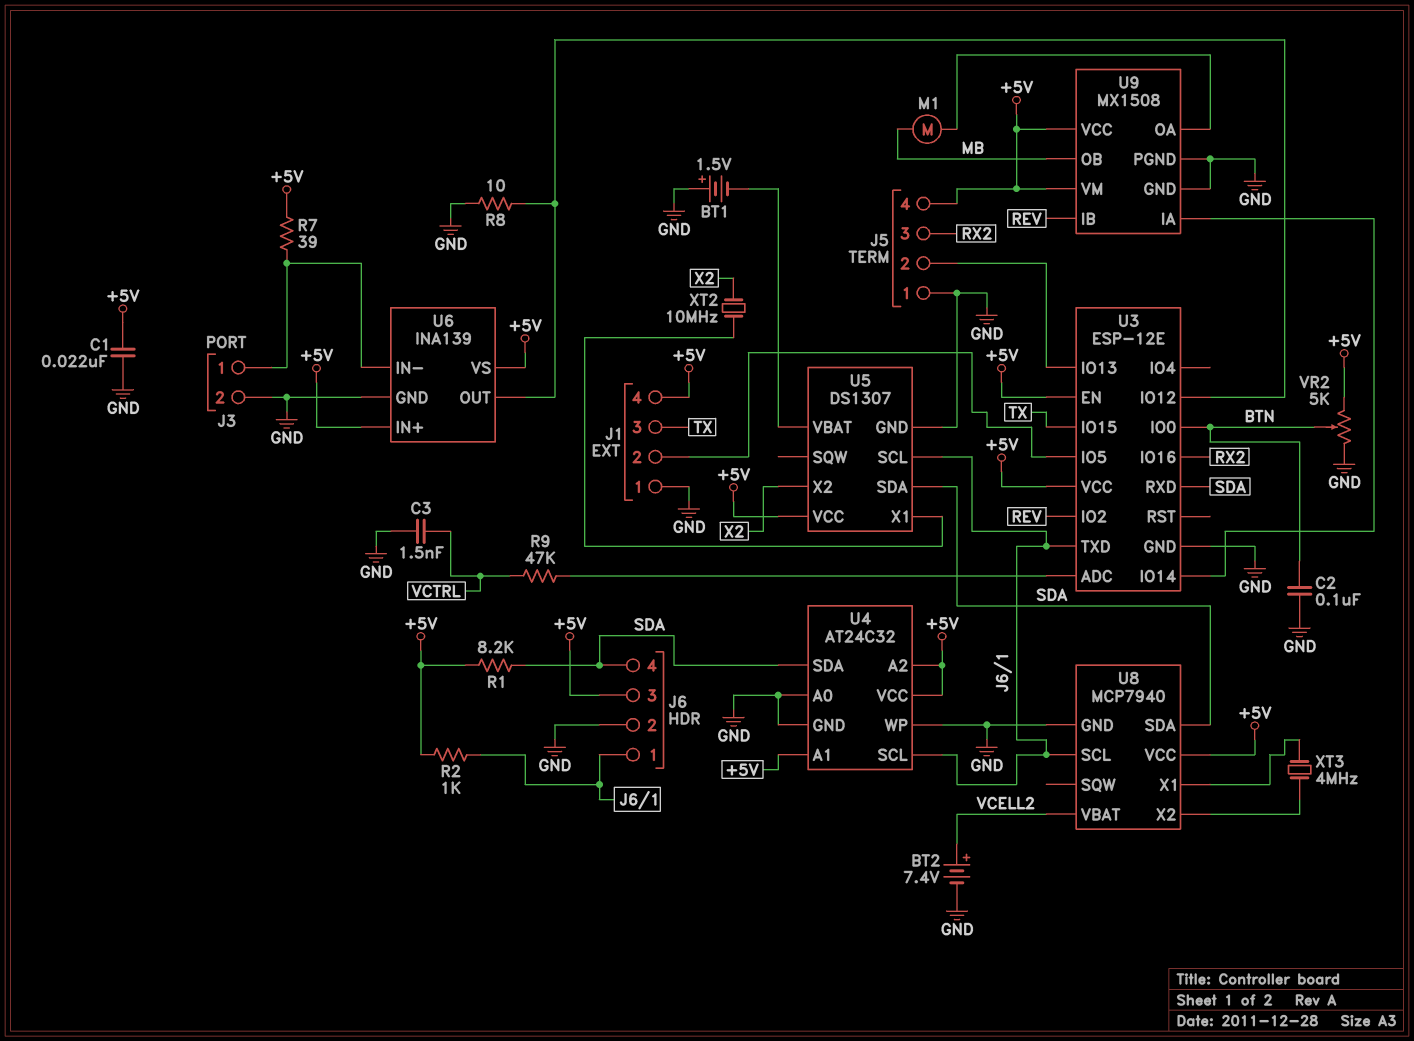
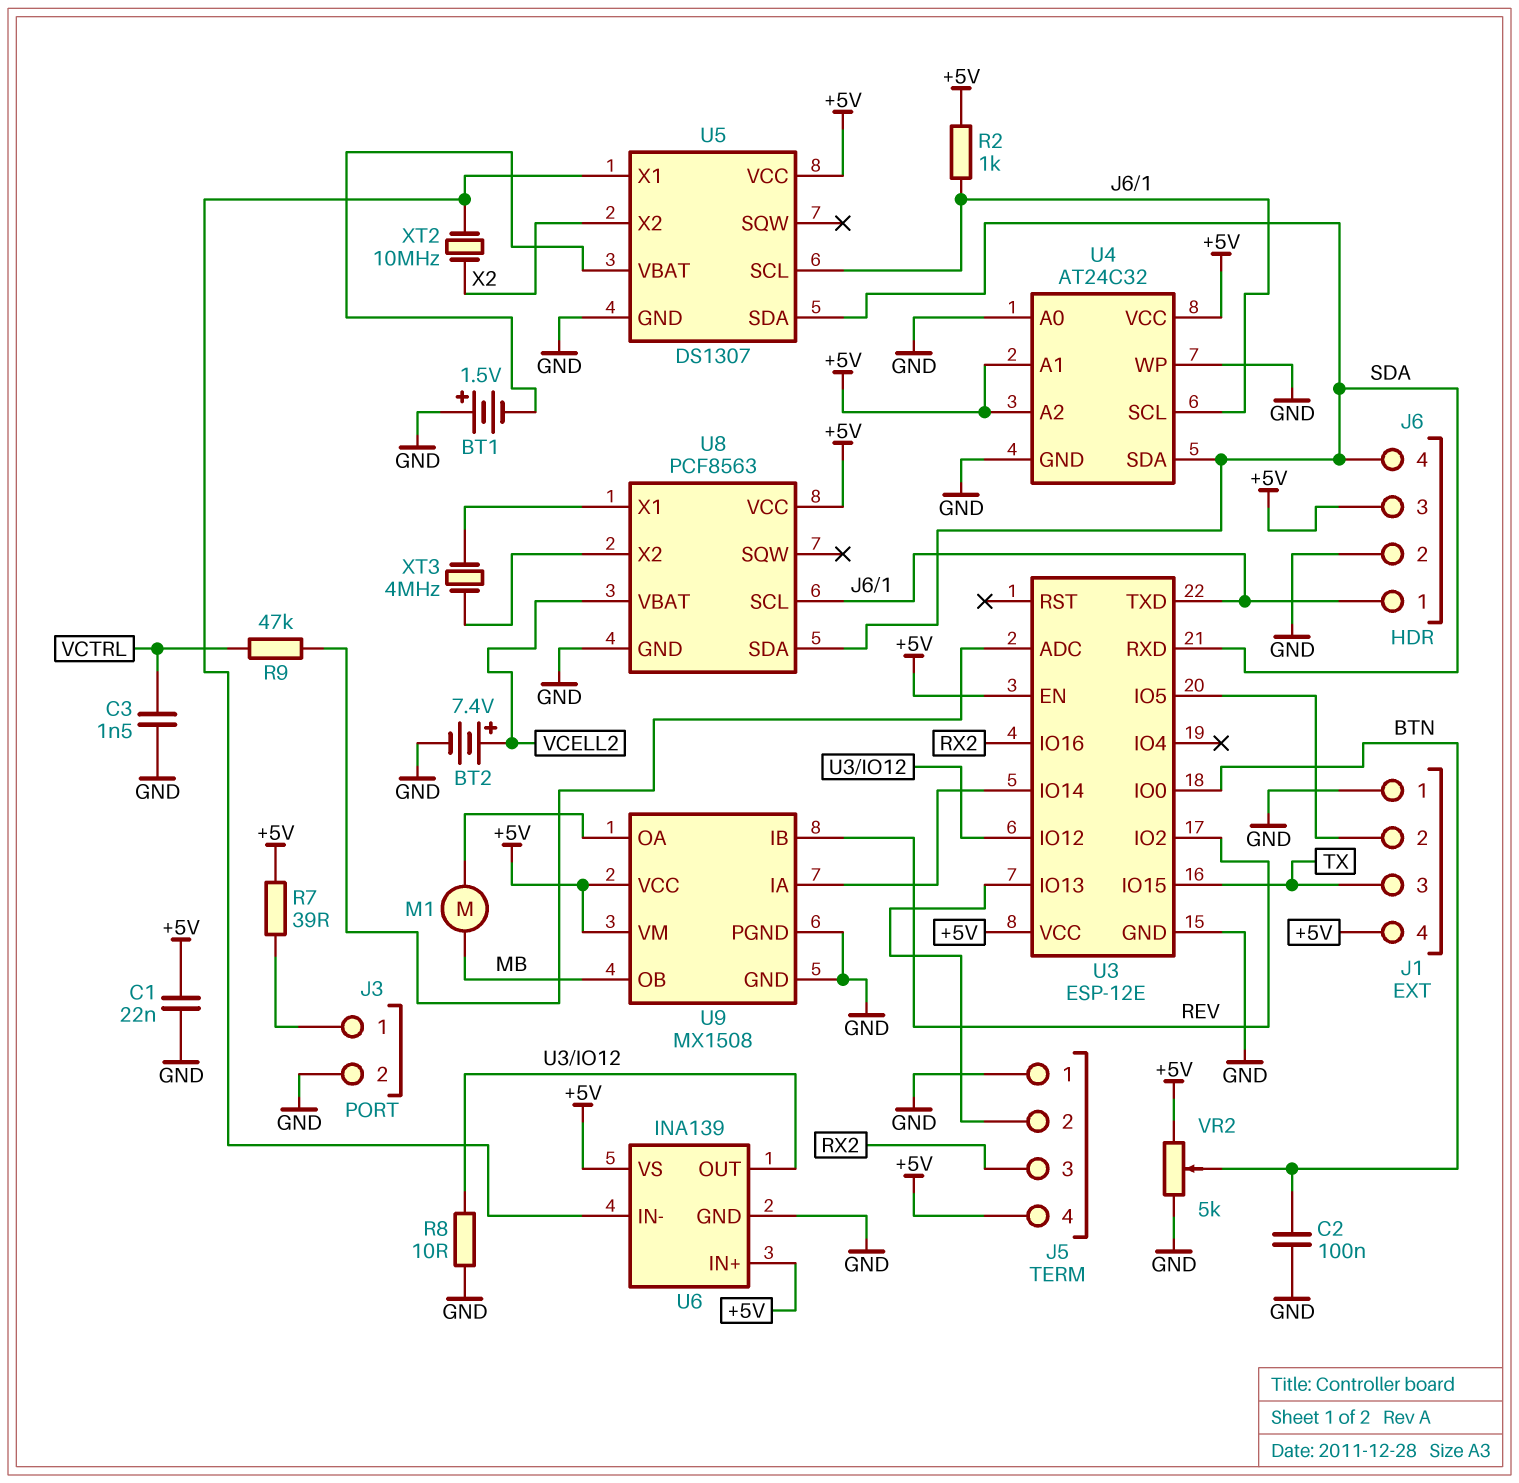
R1: 8.2k (+5V, SDA) -> none
U6 pin IN-: J3/1 -> U5/X1
U8: MCP7940 -> PCF8563

